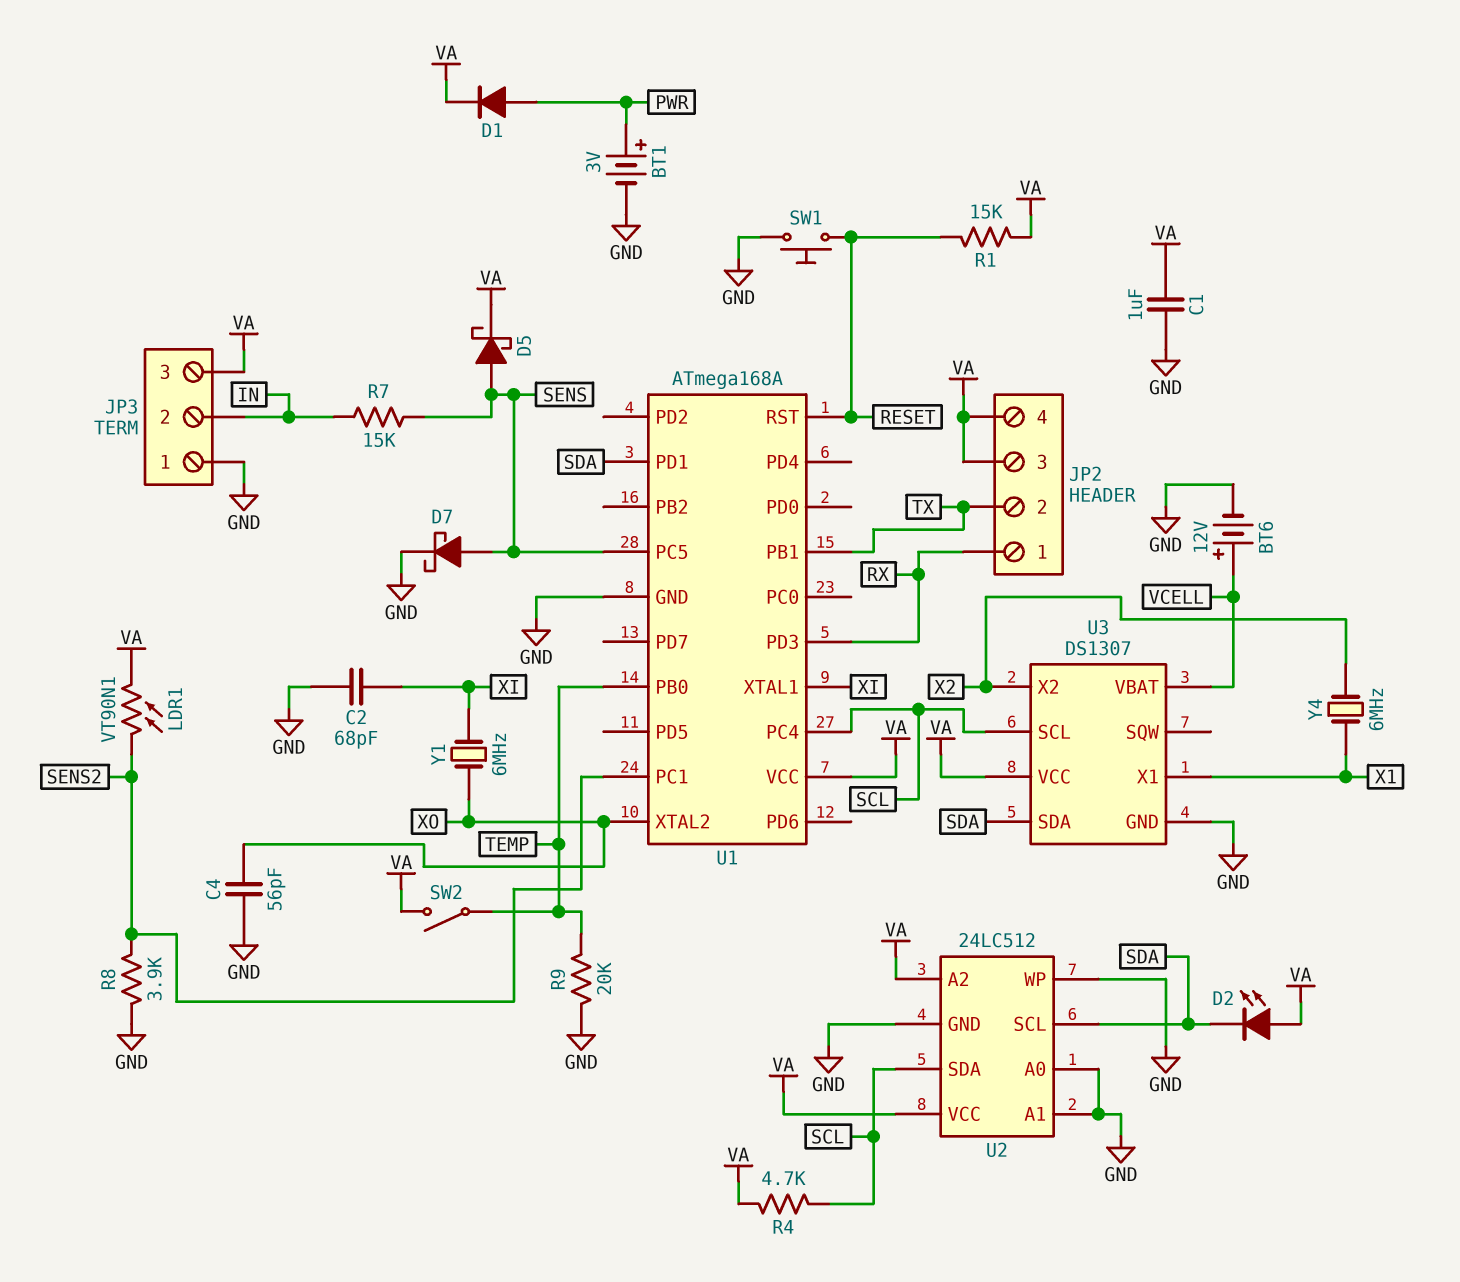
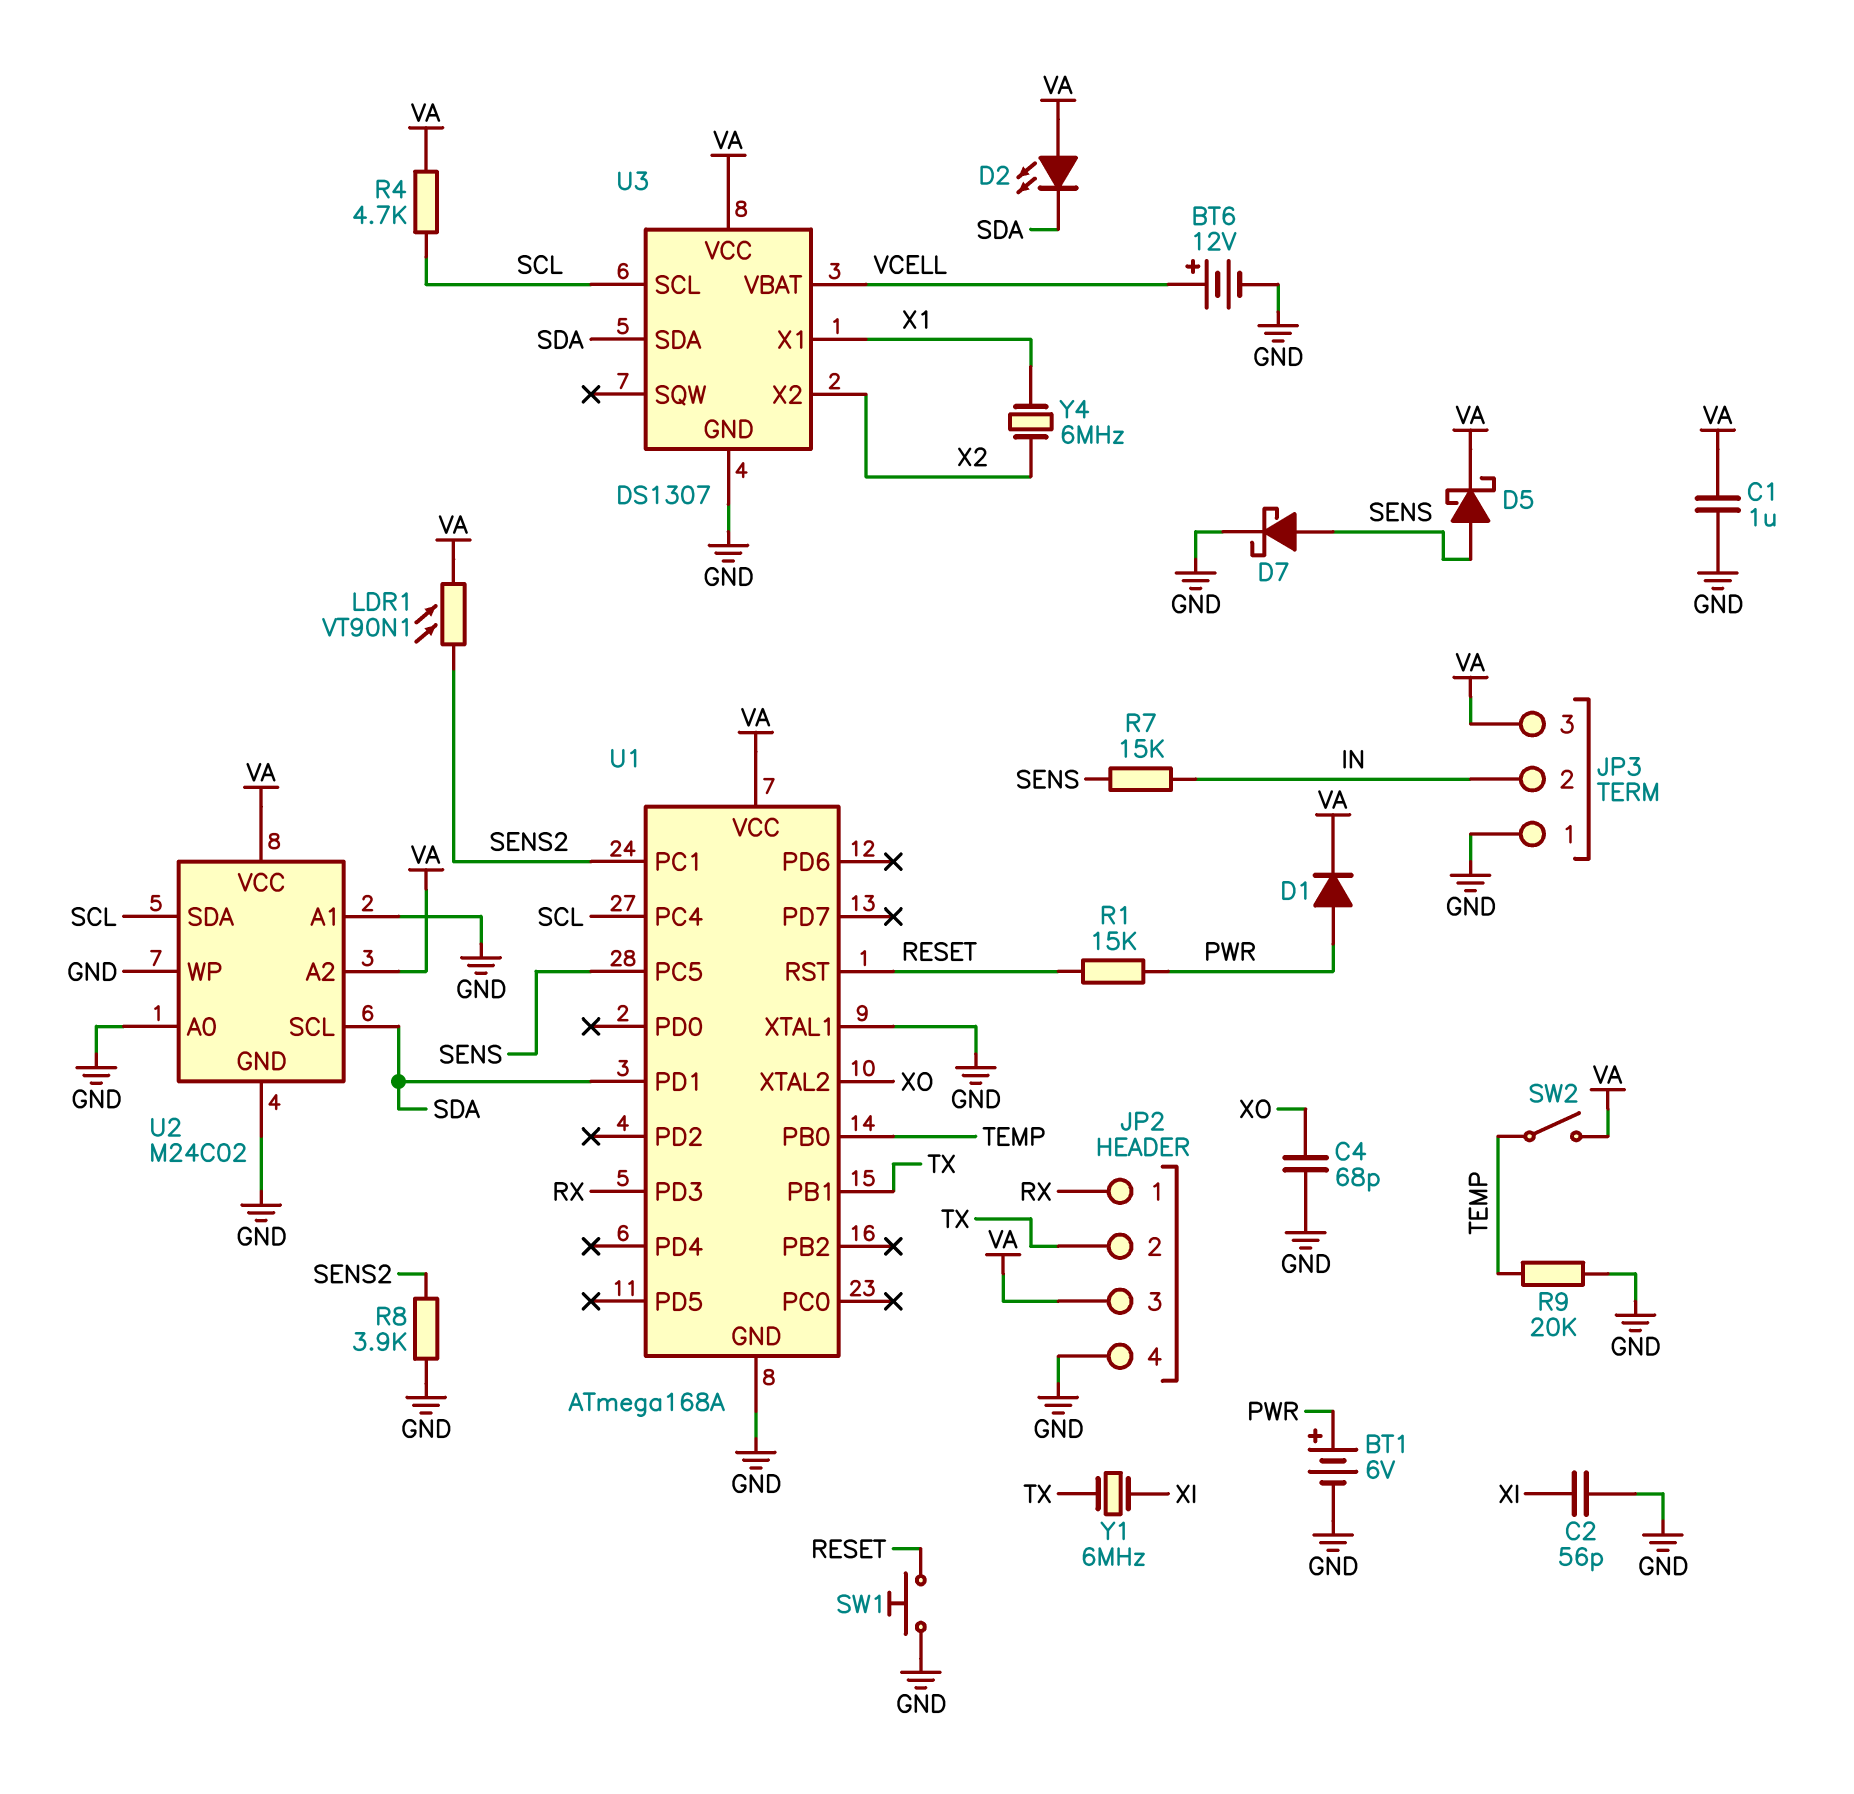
BT1: 3V (plus PWR, minus GND) -> 6V (plus PWR, minus GND)
C2: 68pF (GND, XI) -> 56pF (GND, XI)
C4: 56pF (GND, XO) -> 68pF (GND, XO)
JP2 pin 4: VA -> GND
R1: 15k (RESET, VA) -> 15k (PWR, RESET)
U1 pin XTAL1: XI -> GND
U2: 24LC512 -> M24C02
Y1: 6MHz (XI, XO) -> 6MHz (TX, XI)

